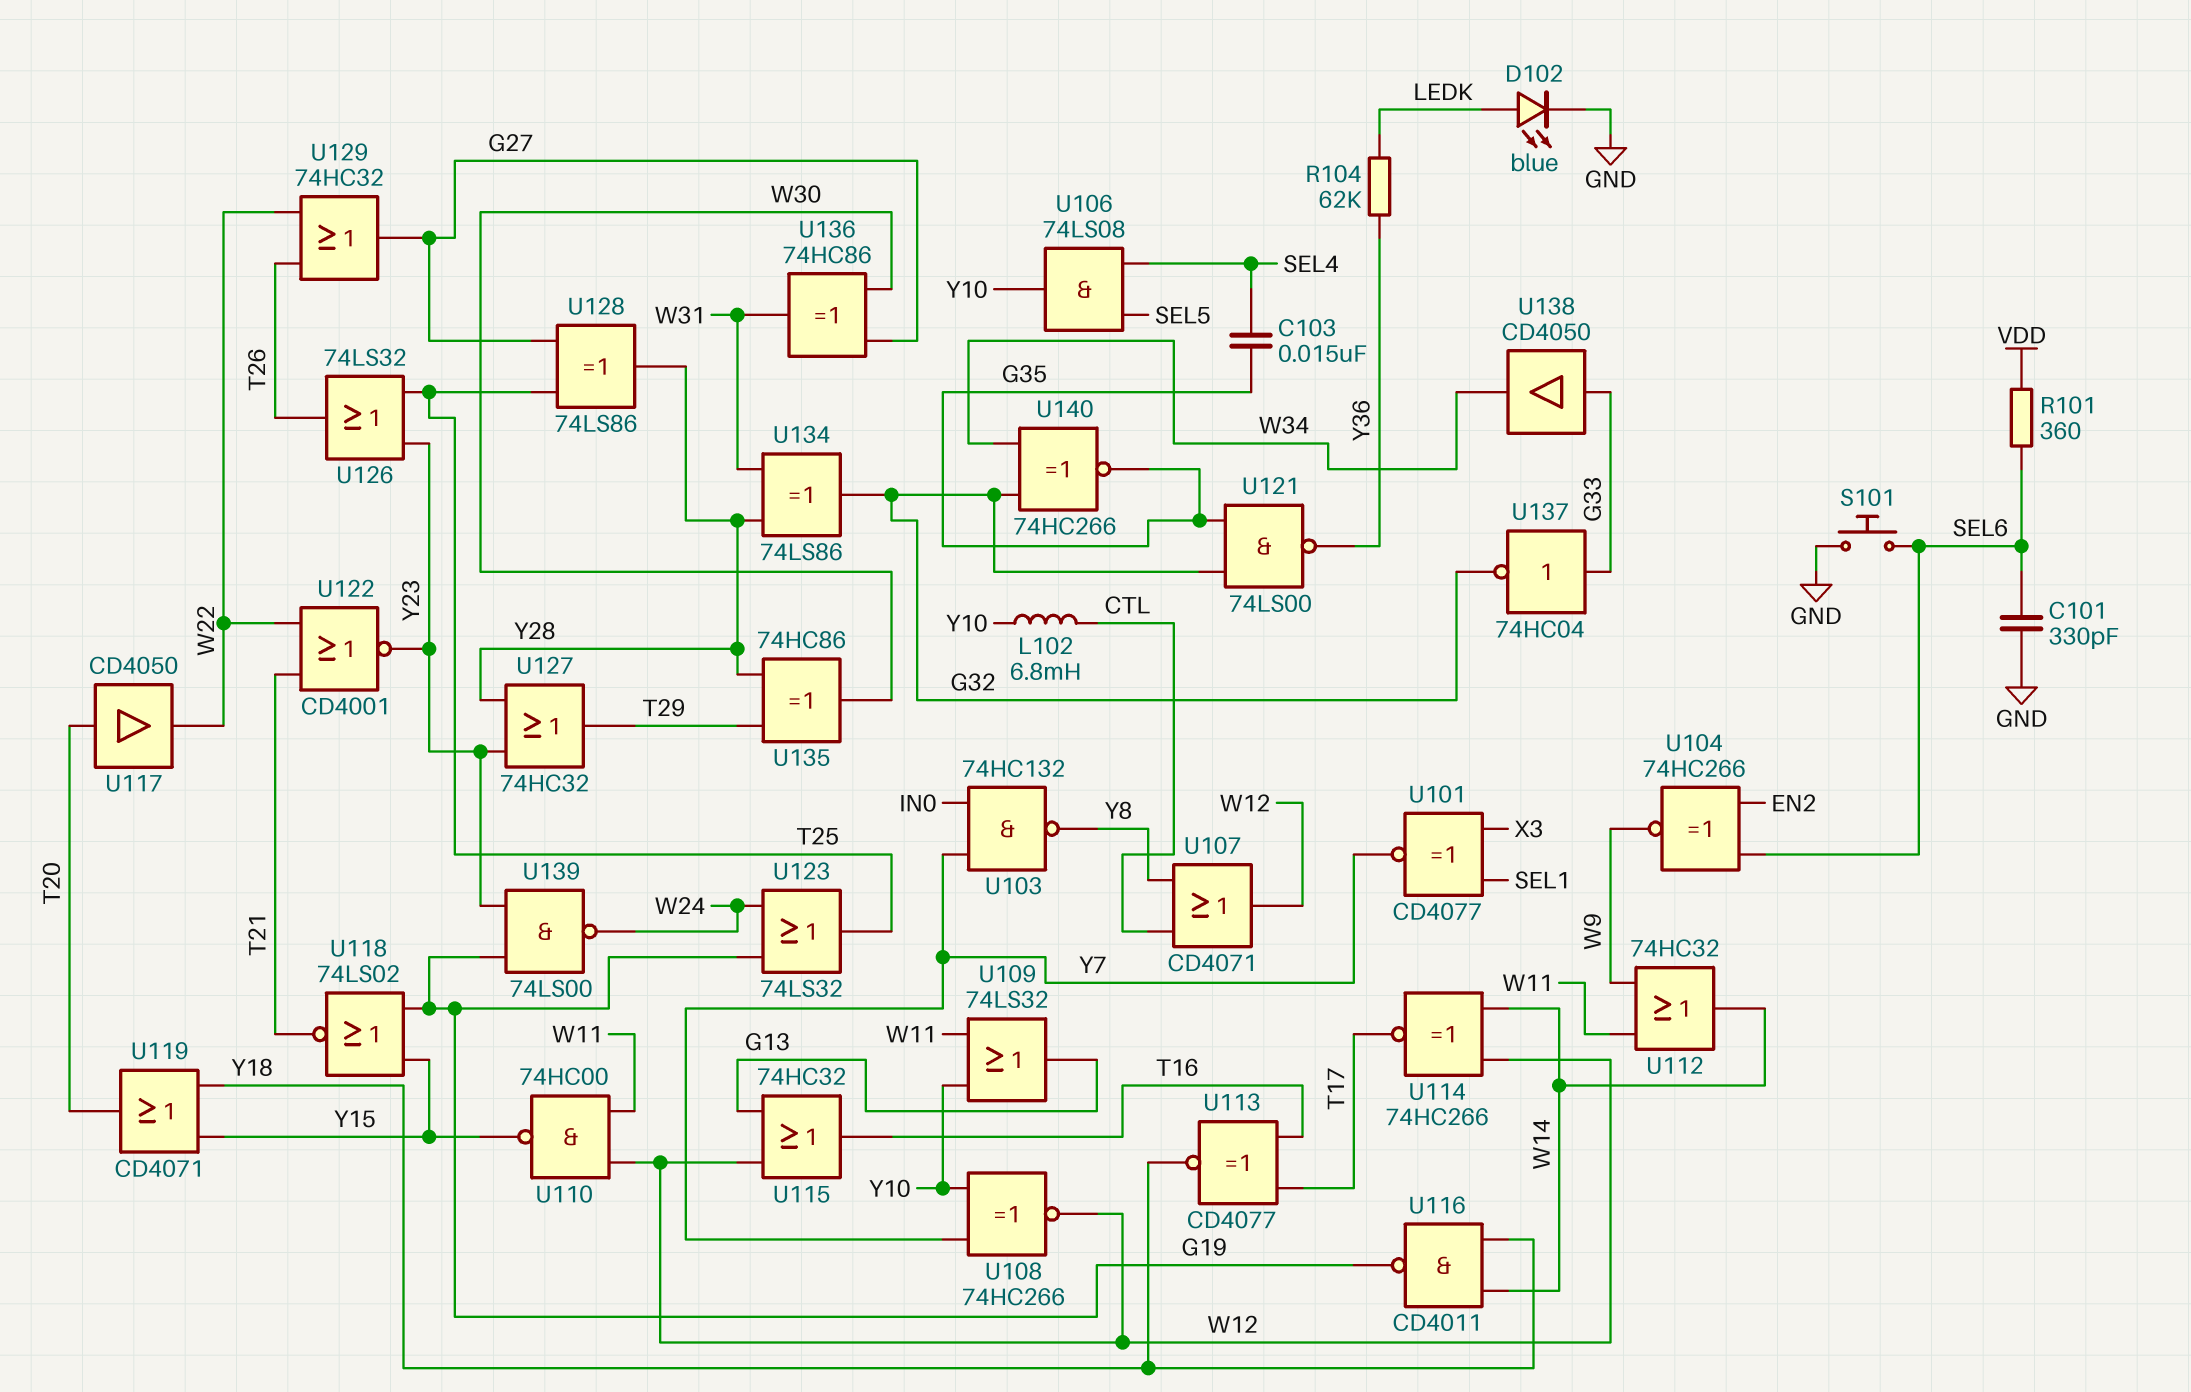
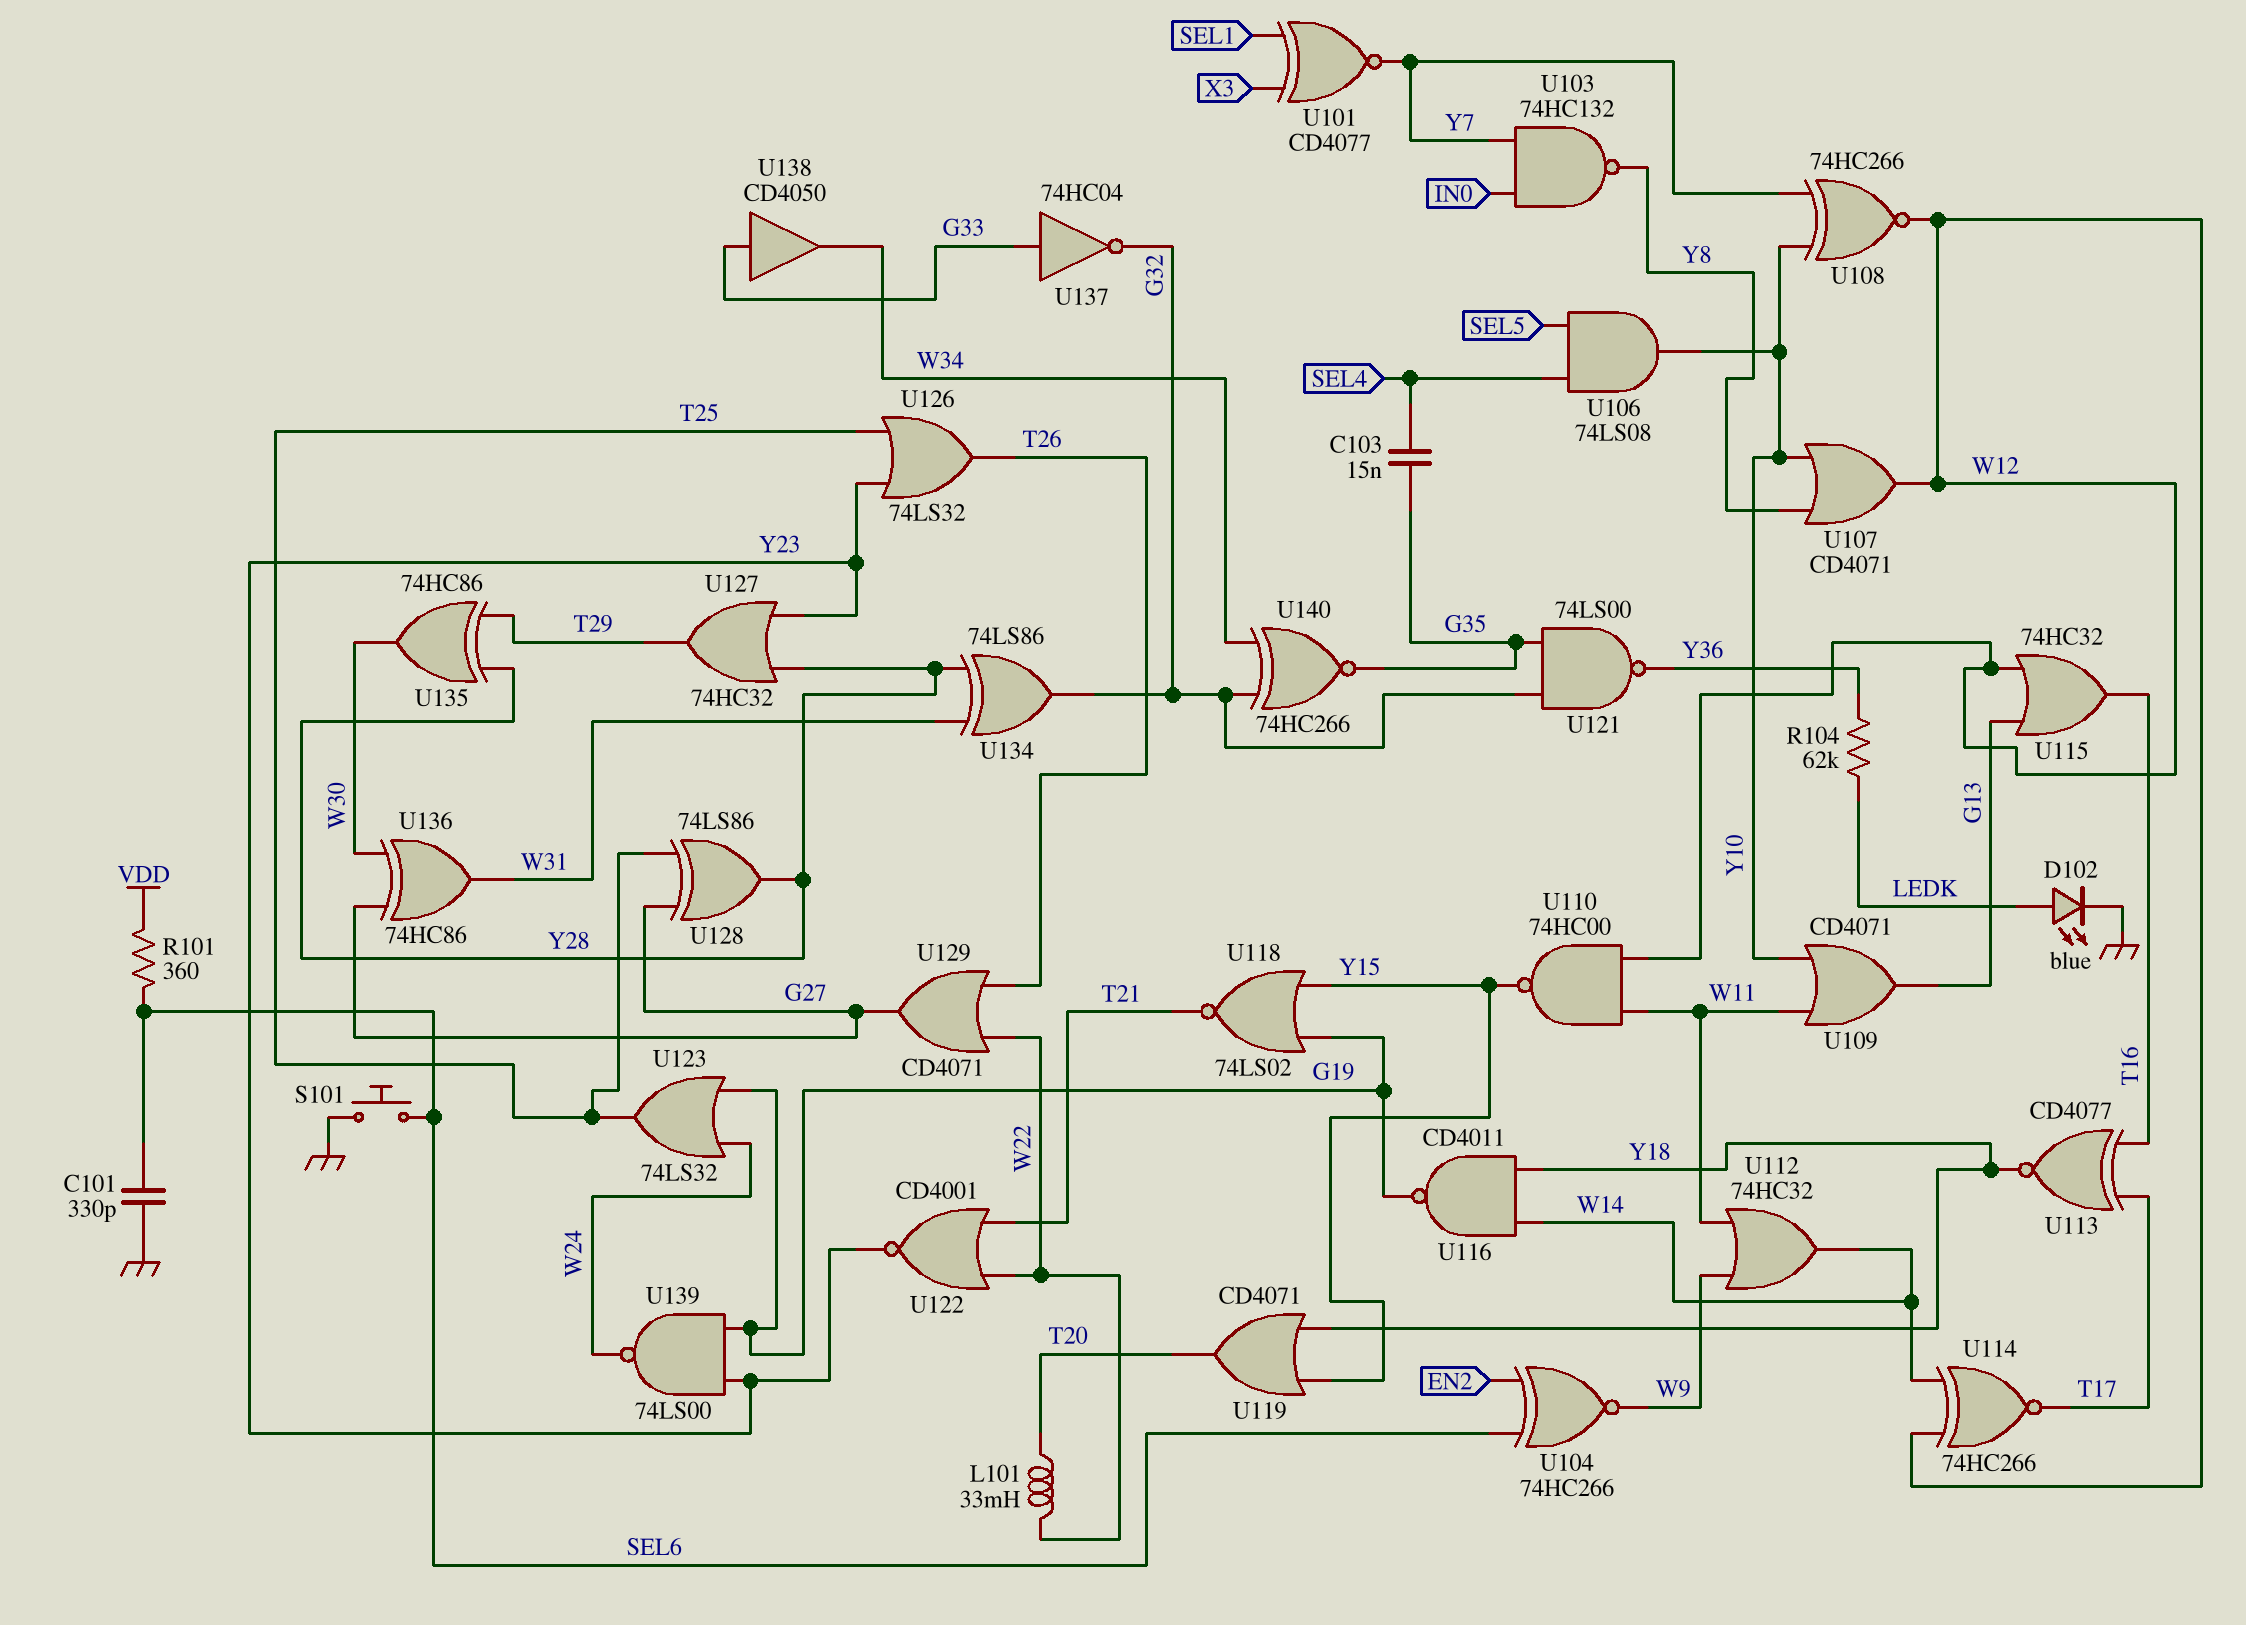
L101: none -> 33mH (T20, W22)
L102: 6.8mH (CTL, Y10) -> none
U107: OR CD4071 (in CTL, in Y8, out W12) -> OR CD4071 (in Y8, in Y10, out W12)
U109: OR 74LS32 (in W11, in Y10, out G13) -> OR CD4071 (in W11, in Y10, out G13)
U117: buffer CD4050 (in T20, out W22) -> none
U129: OR 74HC32 (in T26, in W22, out G27) -> OR CD4071 (in T26, in W22, out G27)

